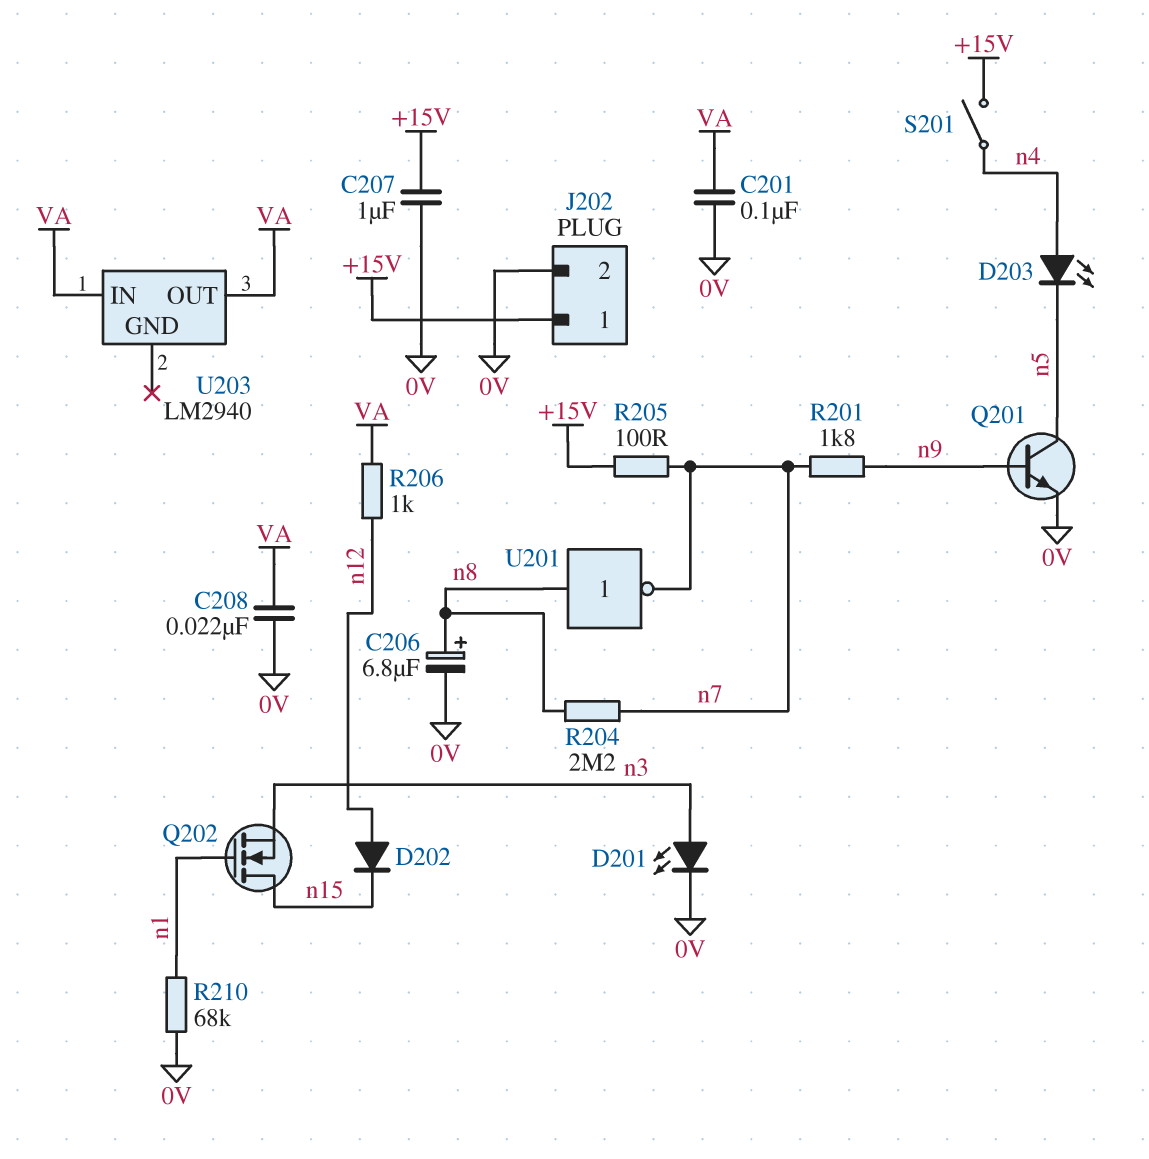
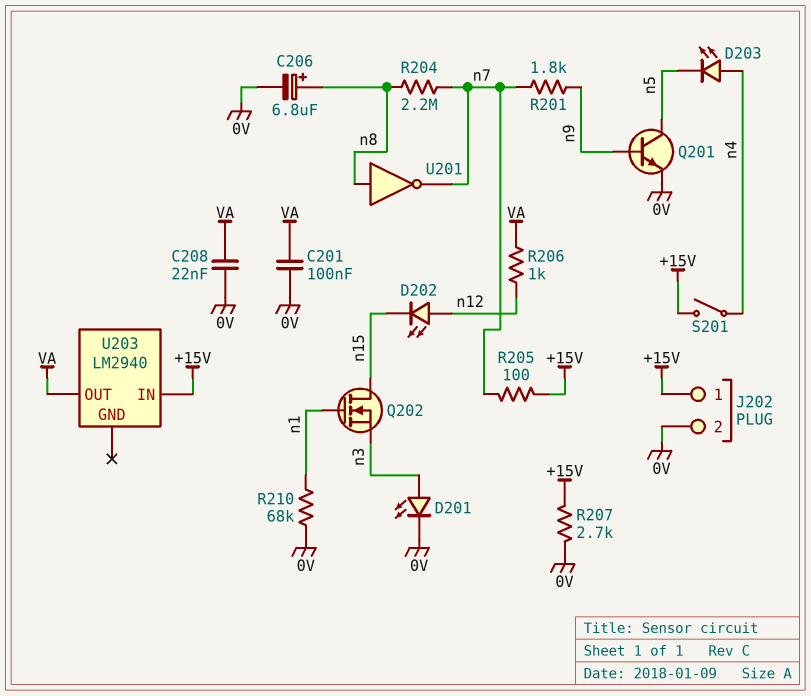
C207: 1uF (+15V, 0V) -> none
D202: diode (A n12, K n15) -> LED (A n12, K n15)
R207: none -> 2.7k (+15V, 0V)
U203 pin IN: VA -> +15V

